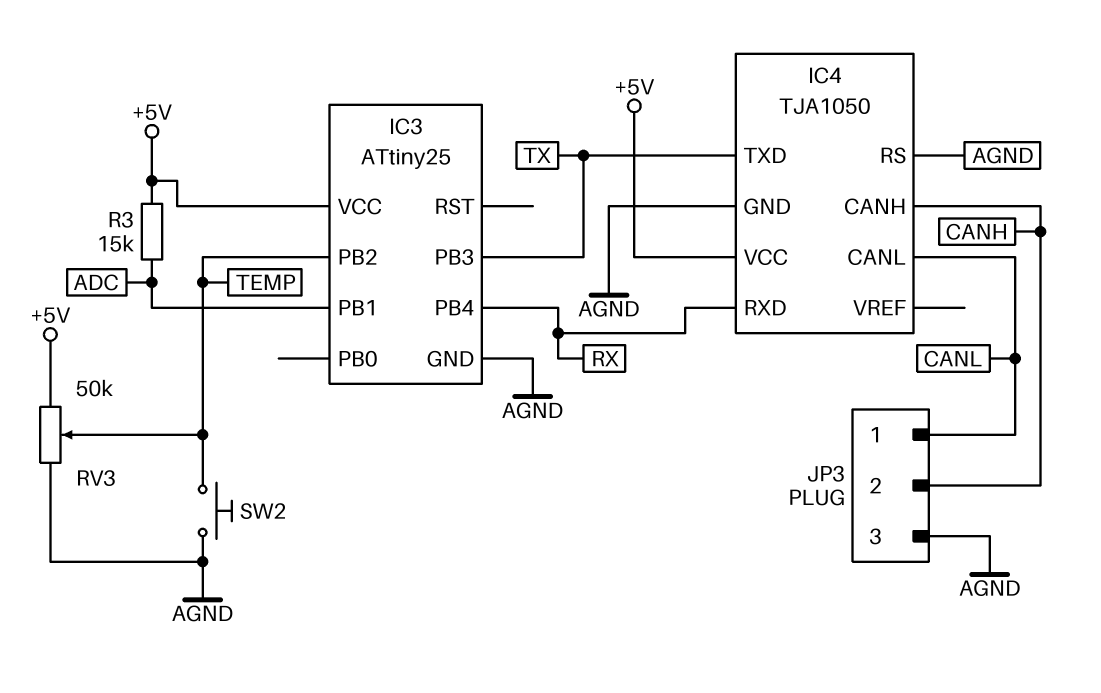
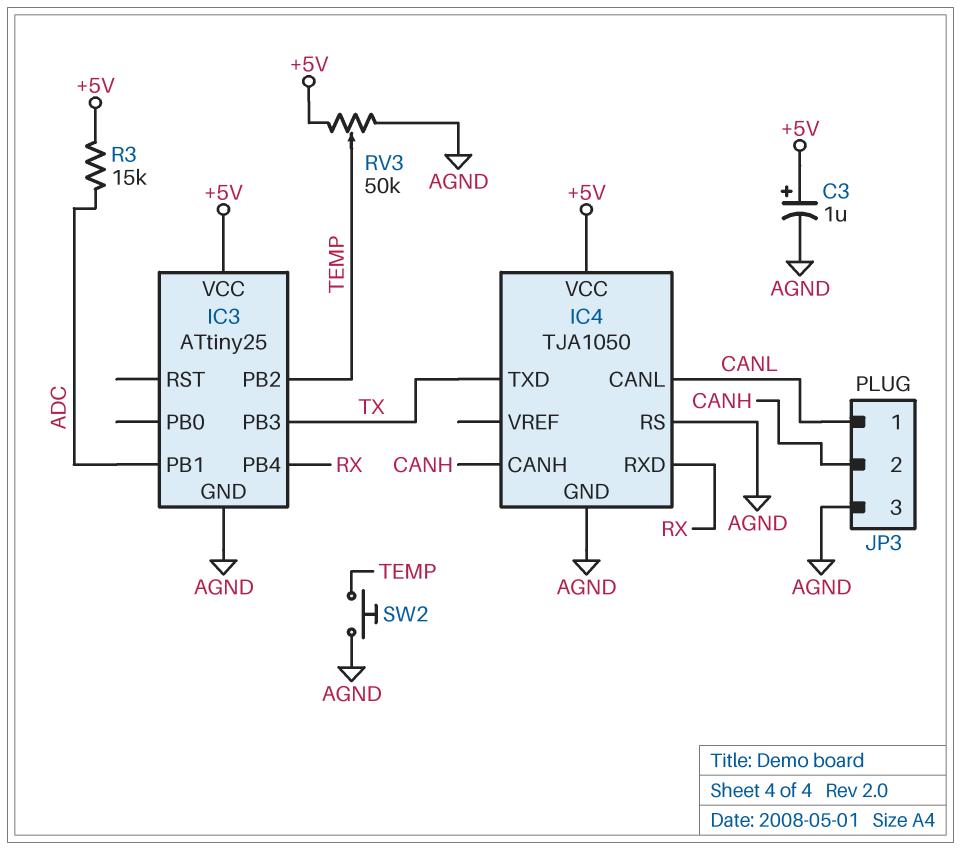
C3: none -> 1uF (plus +5V, minus AGND)

